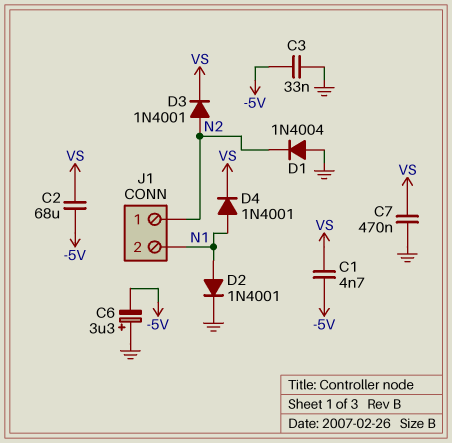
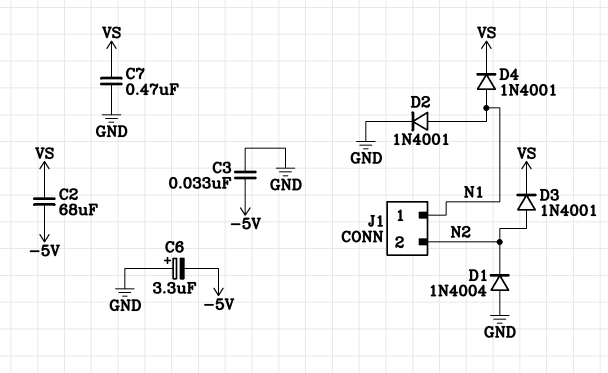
C1: 4.7nF (-5V, VS) -> none
J1 pin 1: N2 -> N1
J1 pin 2: N1 -> N2

